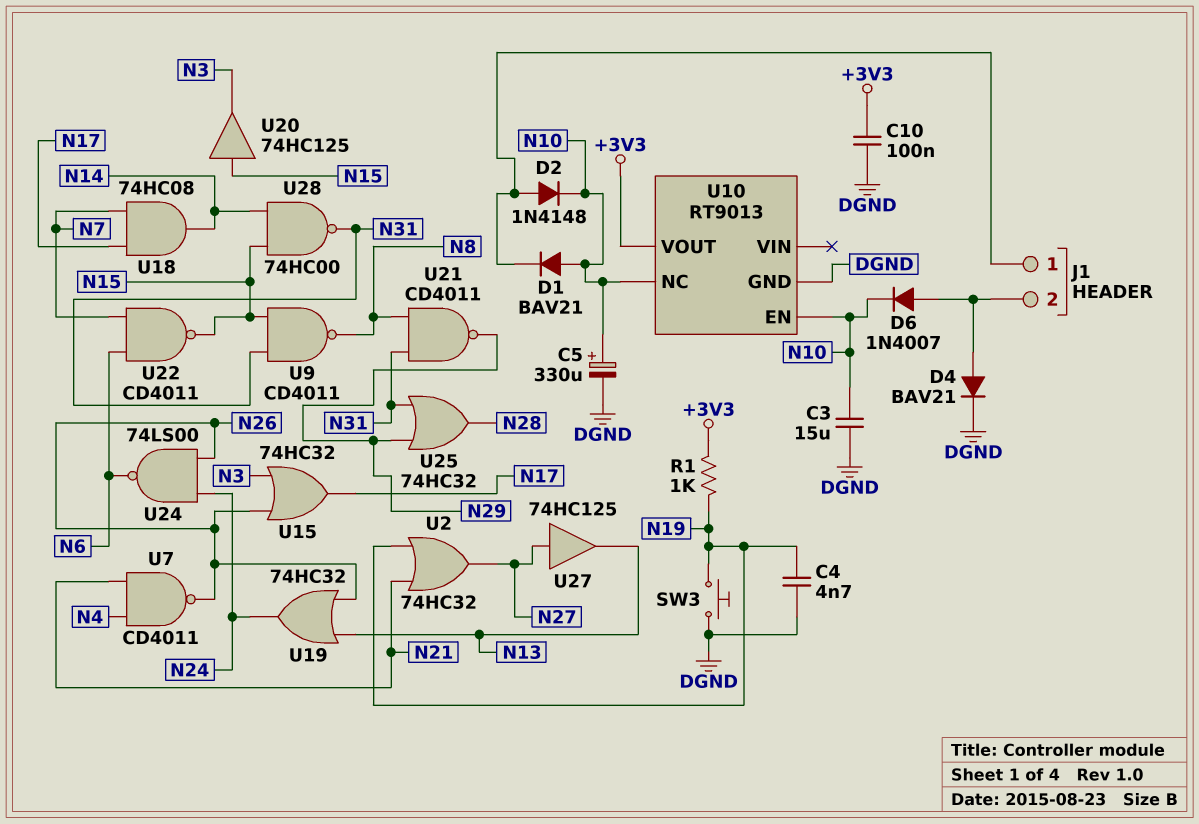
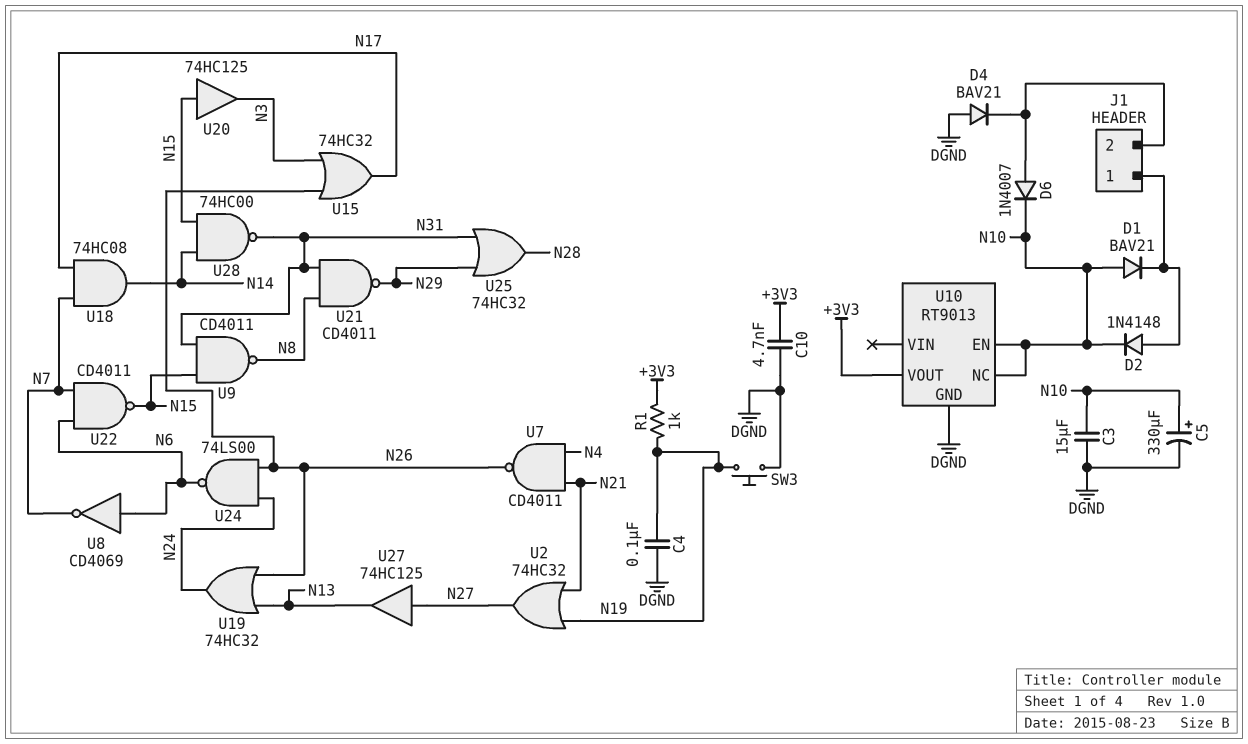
C4: 4.7nF (DGND, N19) -> 100nF (DGND, N19)
C10: 100nF (+3V3, DGND) -> 4.7nF (+3V3, DGND)
D4: diode BAV21 (A J1/2, K DGND) -> diode BAV21 (A DGND, K J1/2)
U8: none -> NOT CD4069 (in N6, out N7)

